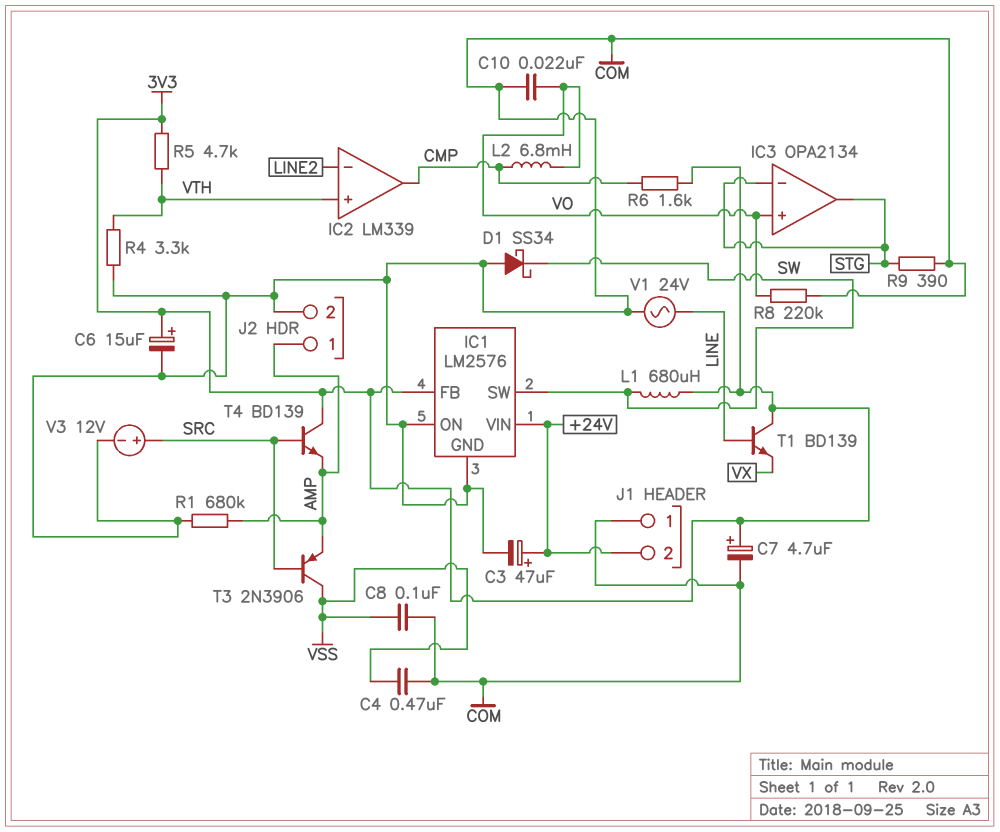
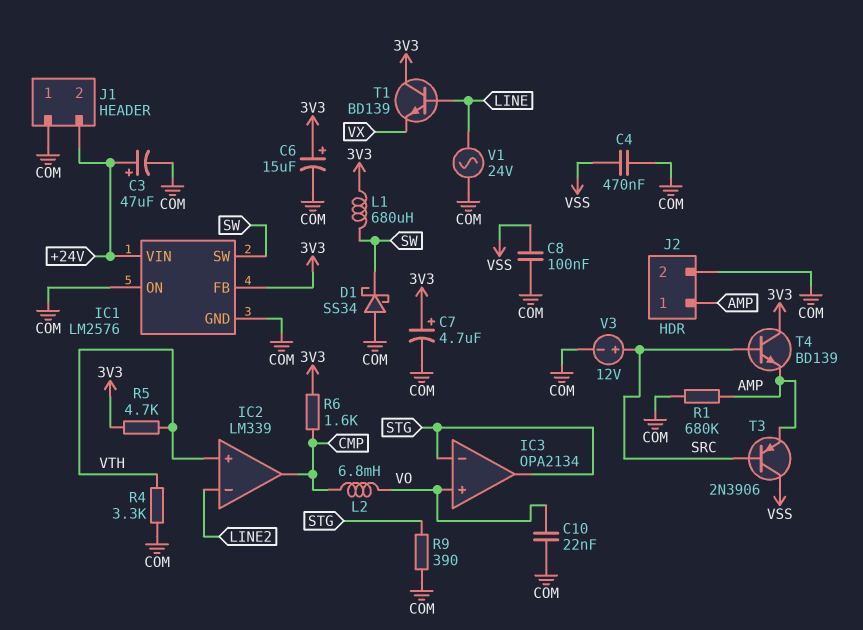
R8: 220k (COM, VO) -> none

